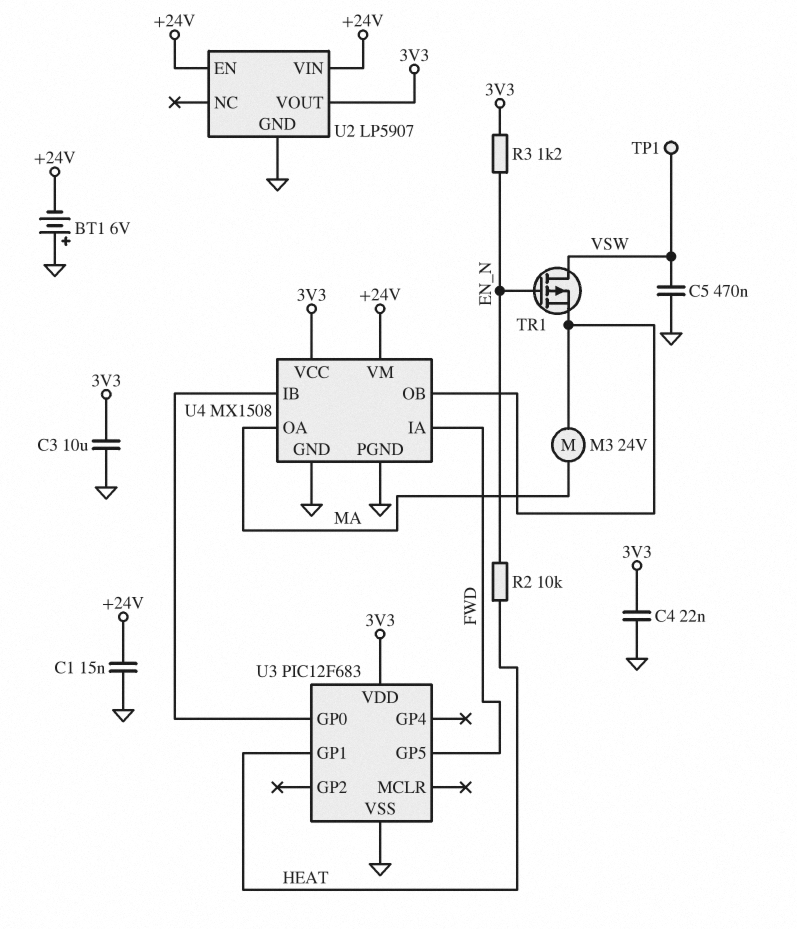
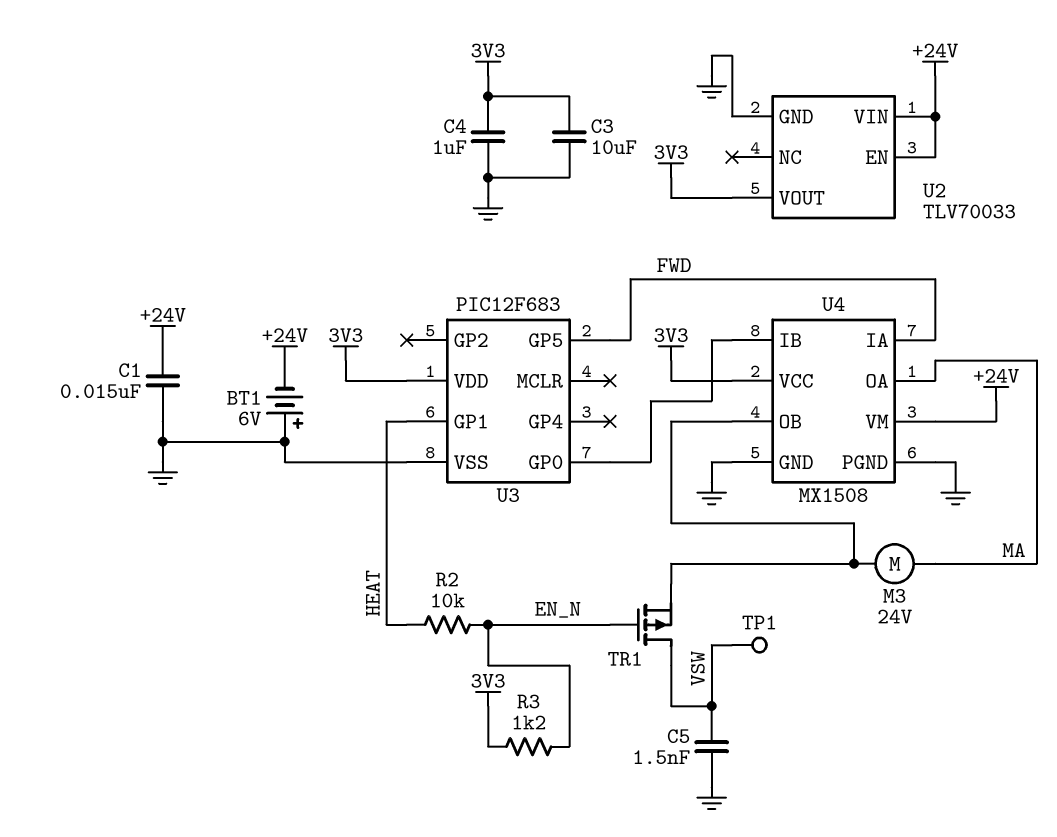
C4: 22nF (3V3, GND) -> 1uF (3V3, GND)
C5: 470nF (GND, VSW) -> 1.5nF (GND, VSW)
U2: LP5907 -> TLV70033

